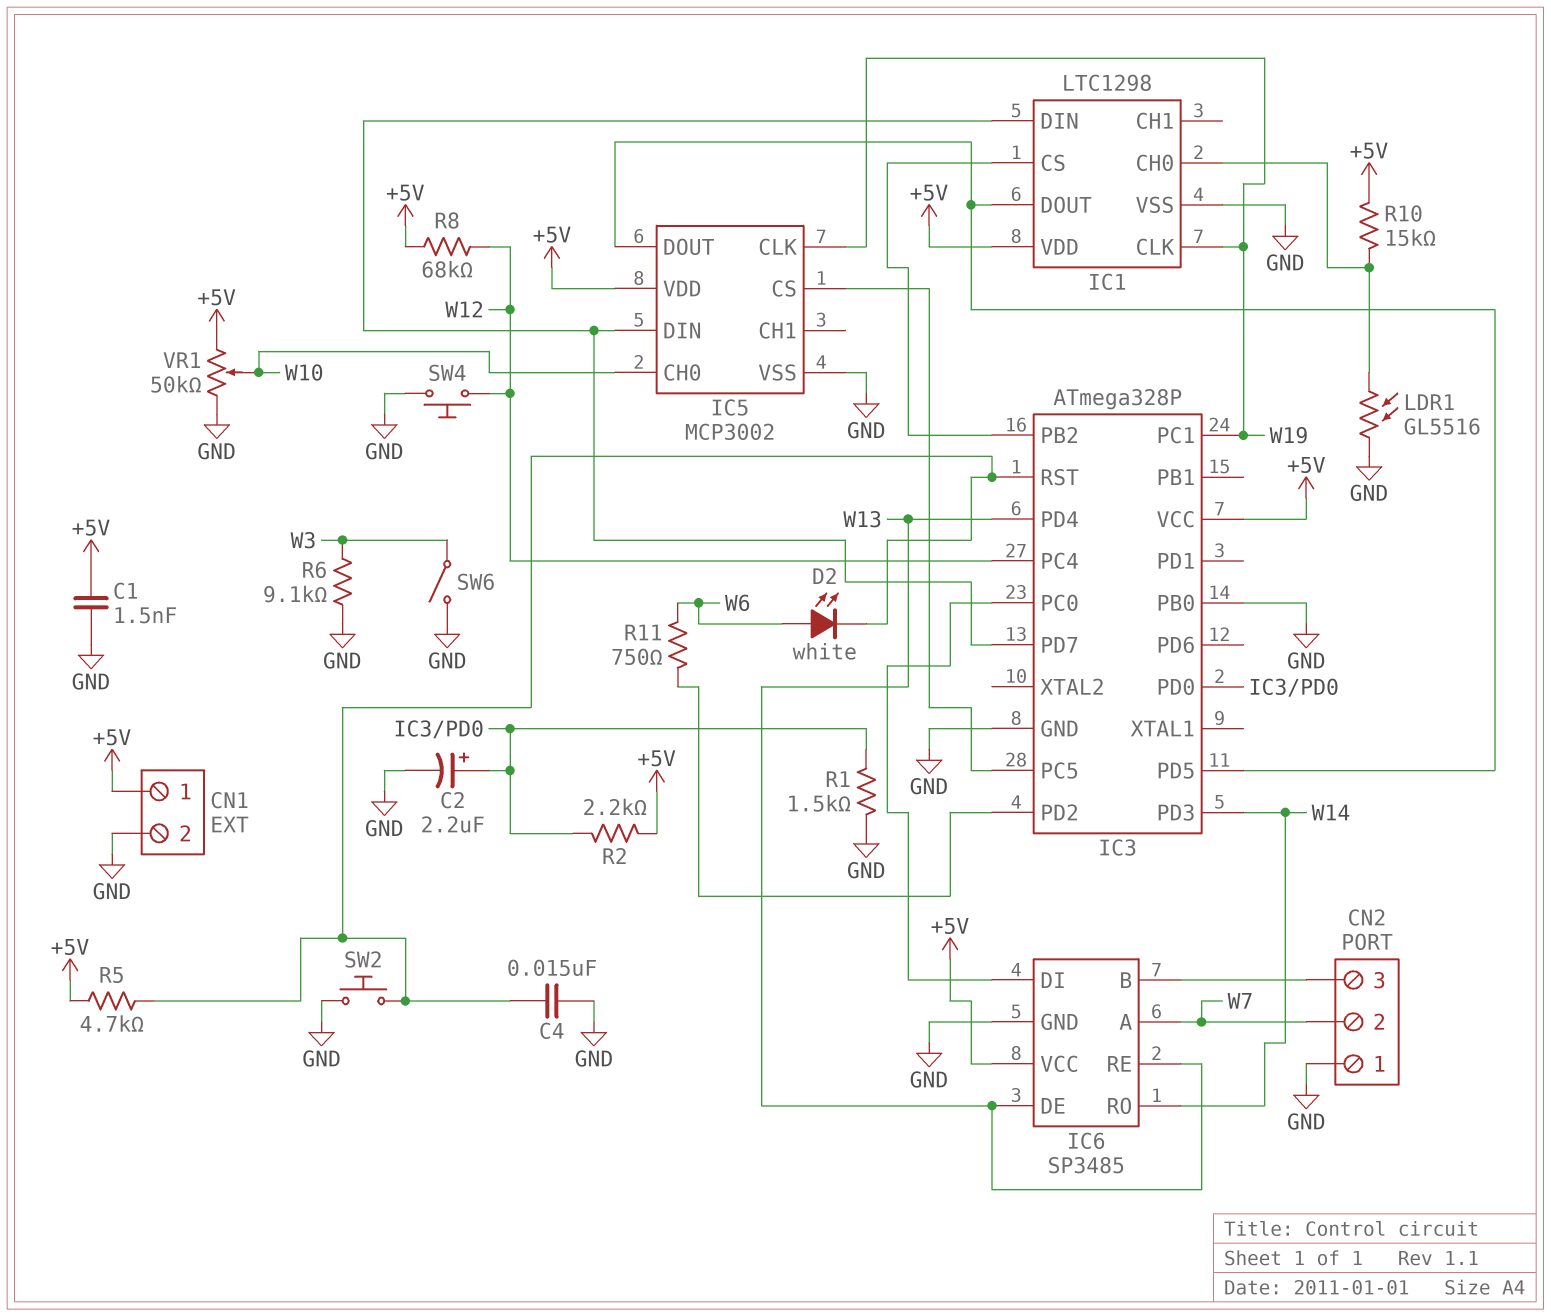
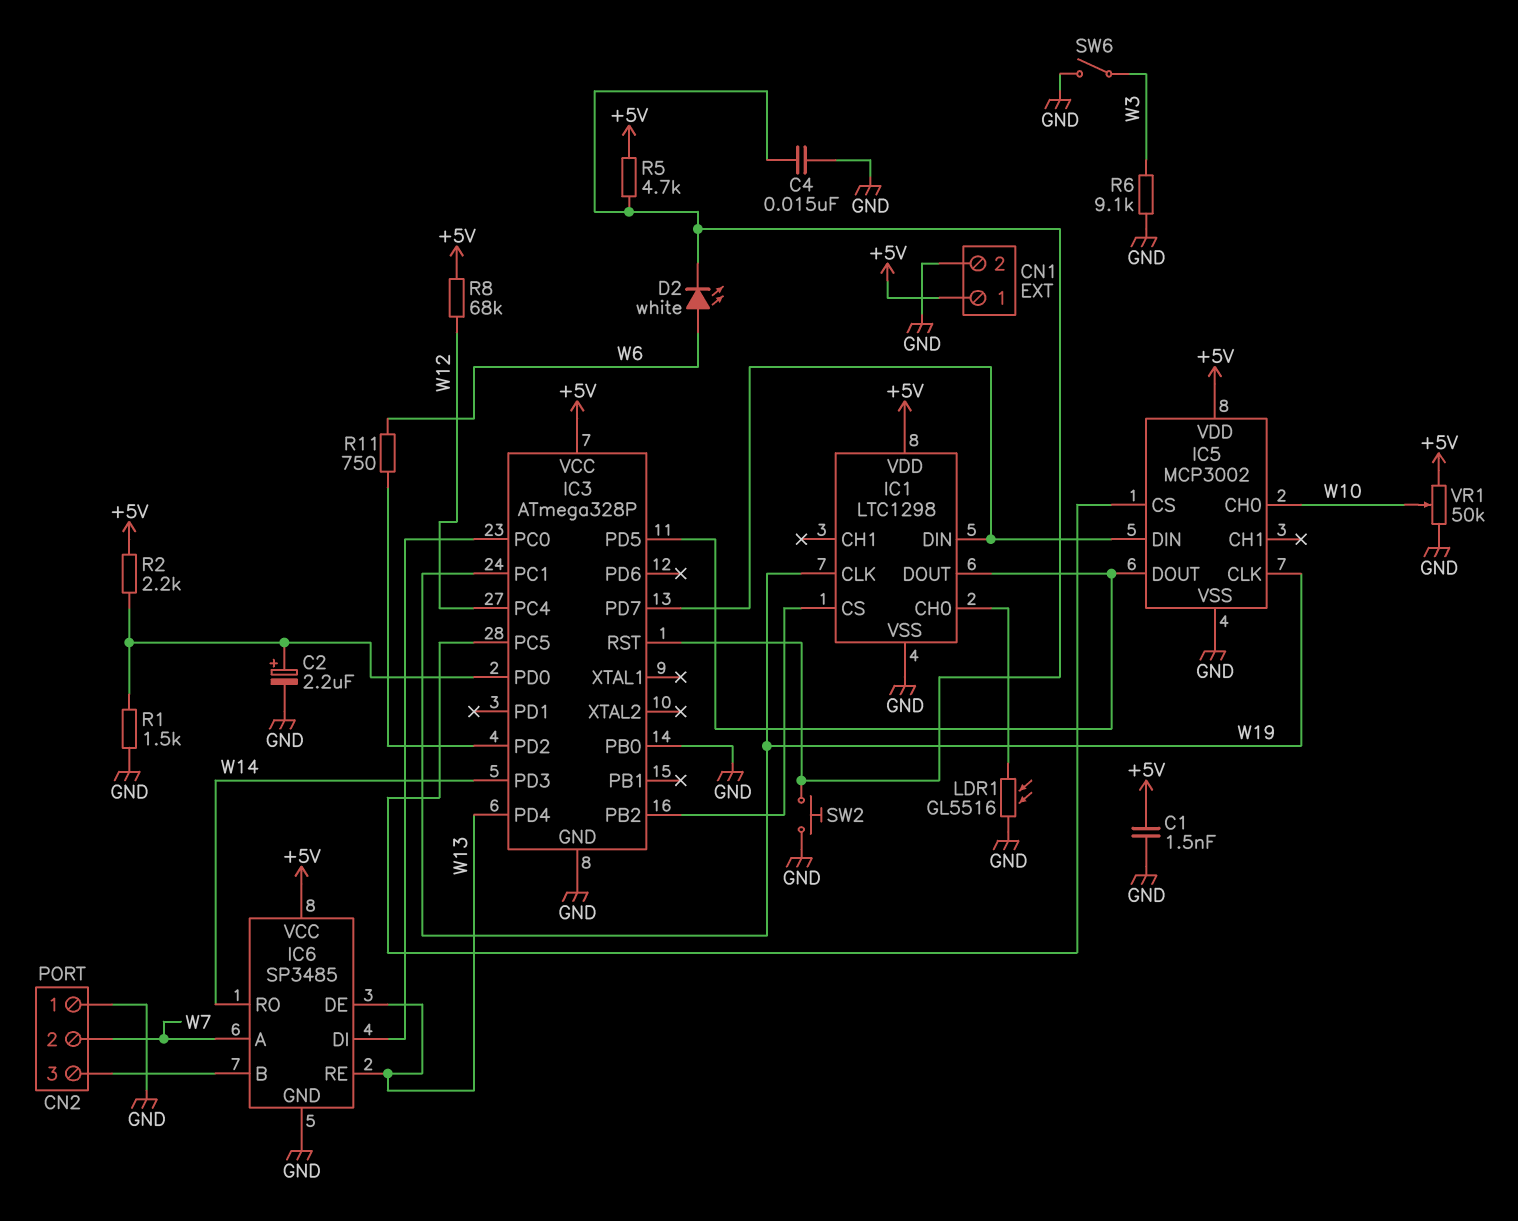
R10: 15k (+5V, IC1/CH0) -> none
SW4: button (GND, W12) -> none

